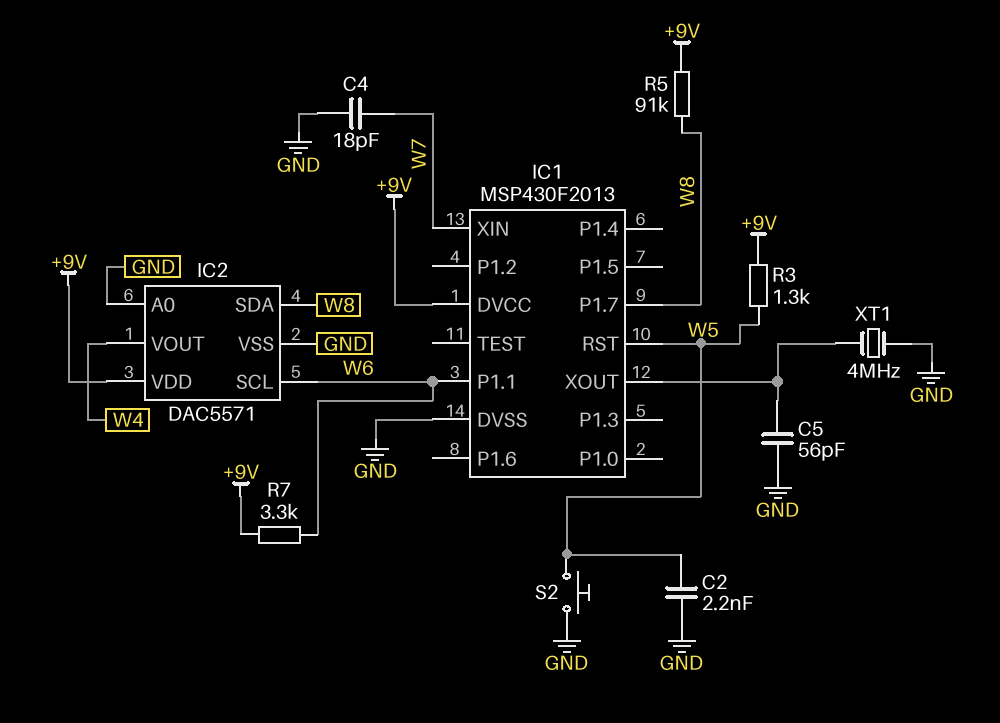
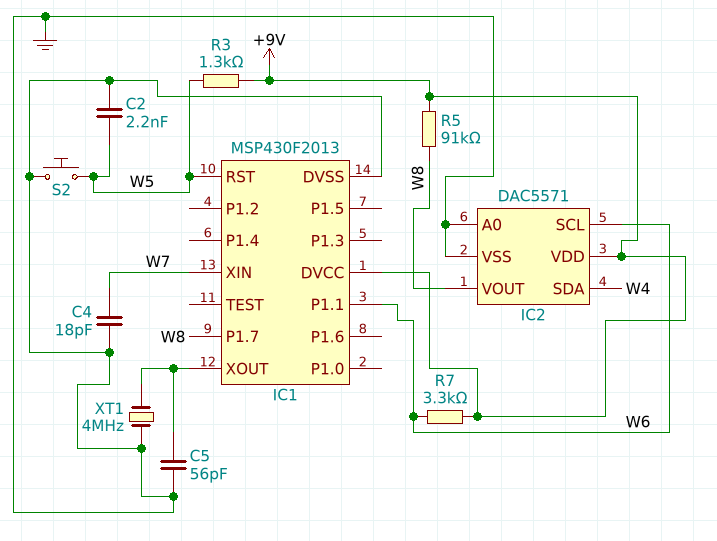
IC2 pin SDA: W8 -> W4
IC2 pin VOUT: W4 -> W8

